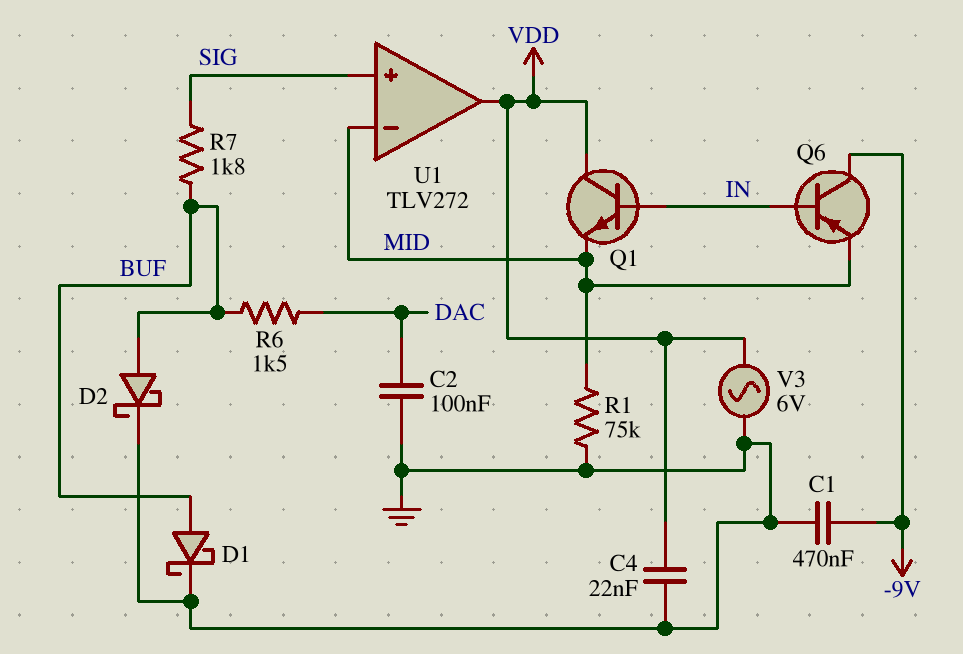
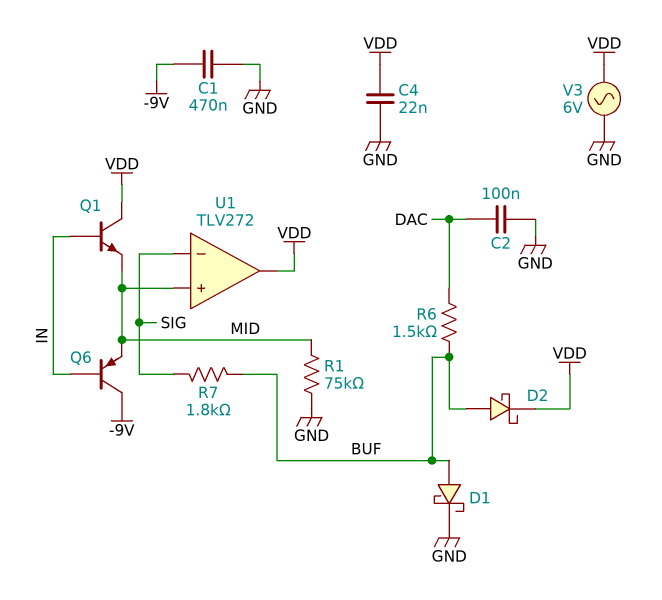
D2: schottky (A BUF, K GND) -> schottky (A BUF, K VDD)
U1 pin in+: SIG -> MID
U1 pin in-: MID -> SIG

